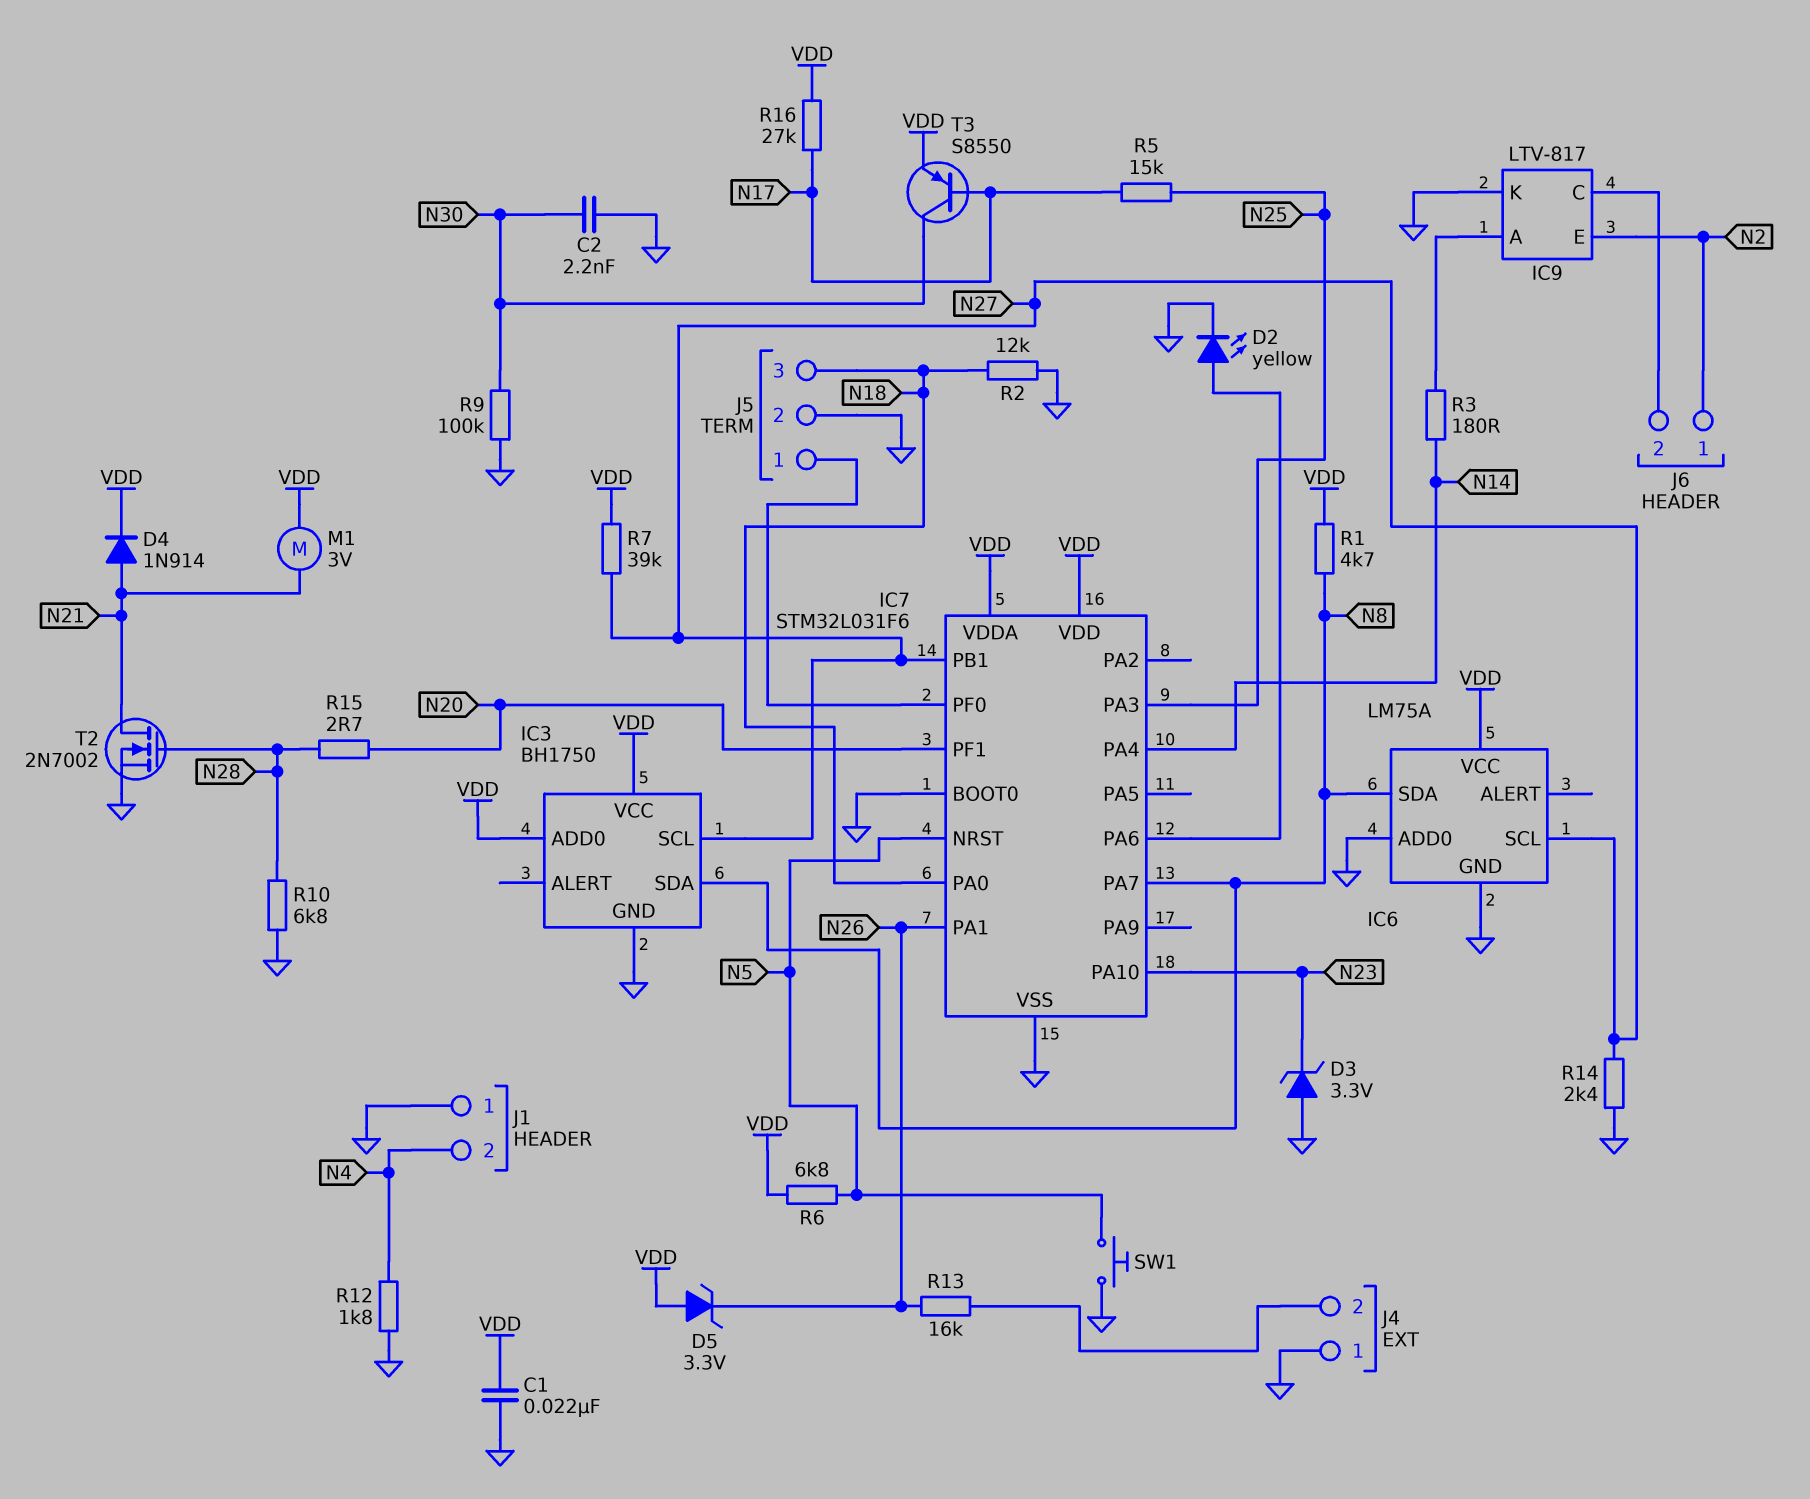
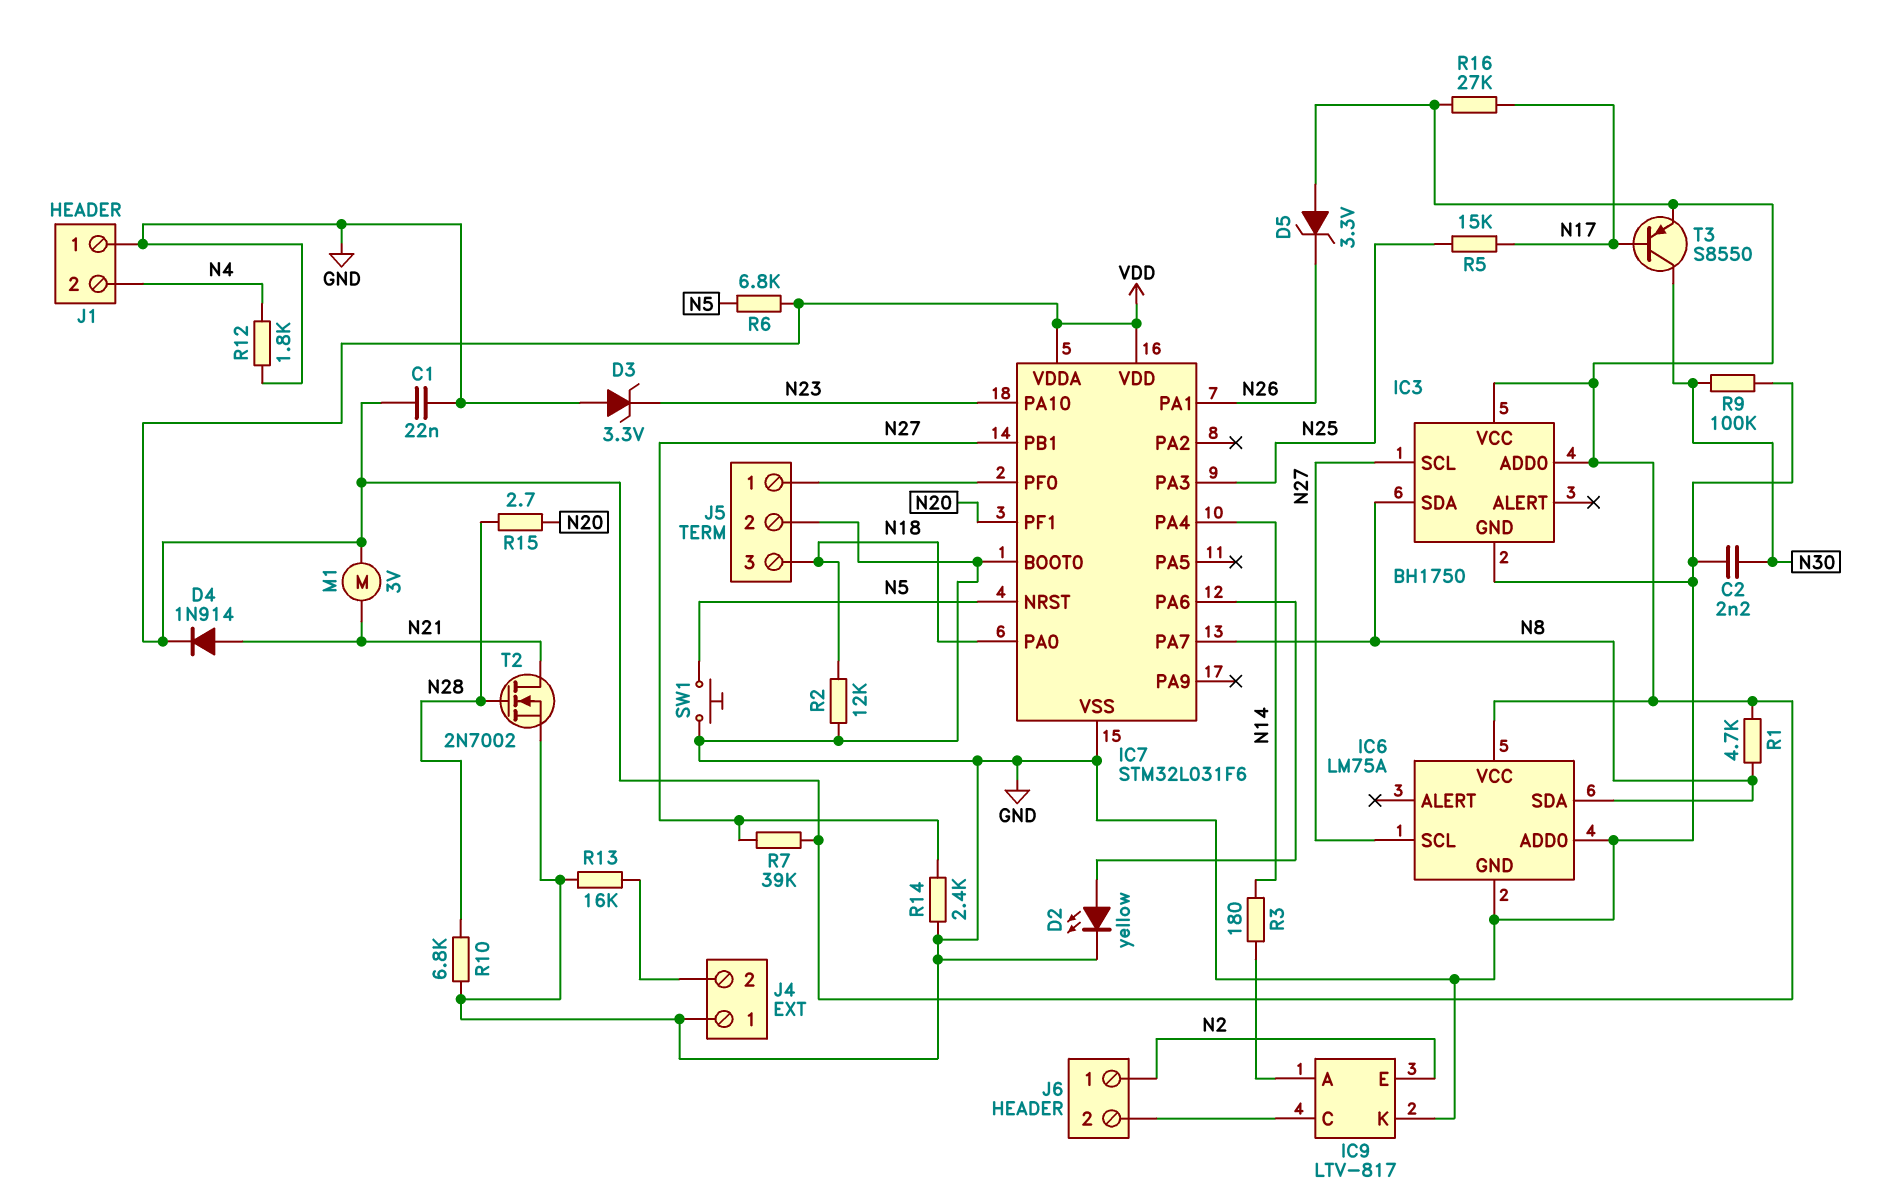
R13: 16k (J4/2, N26) -> 16k (GND, J4/2)

